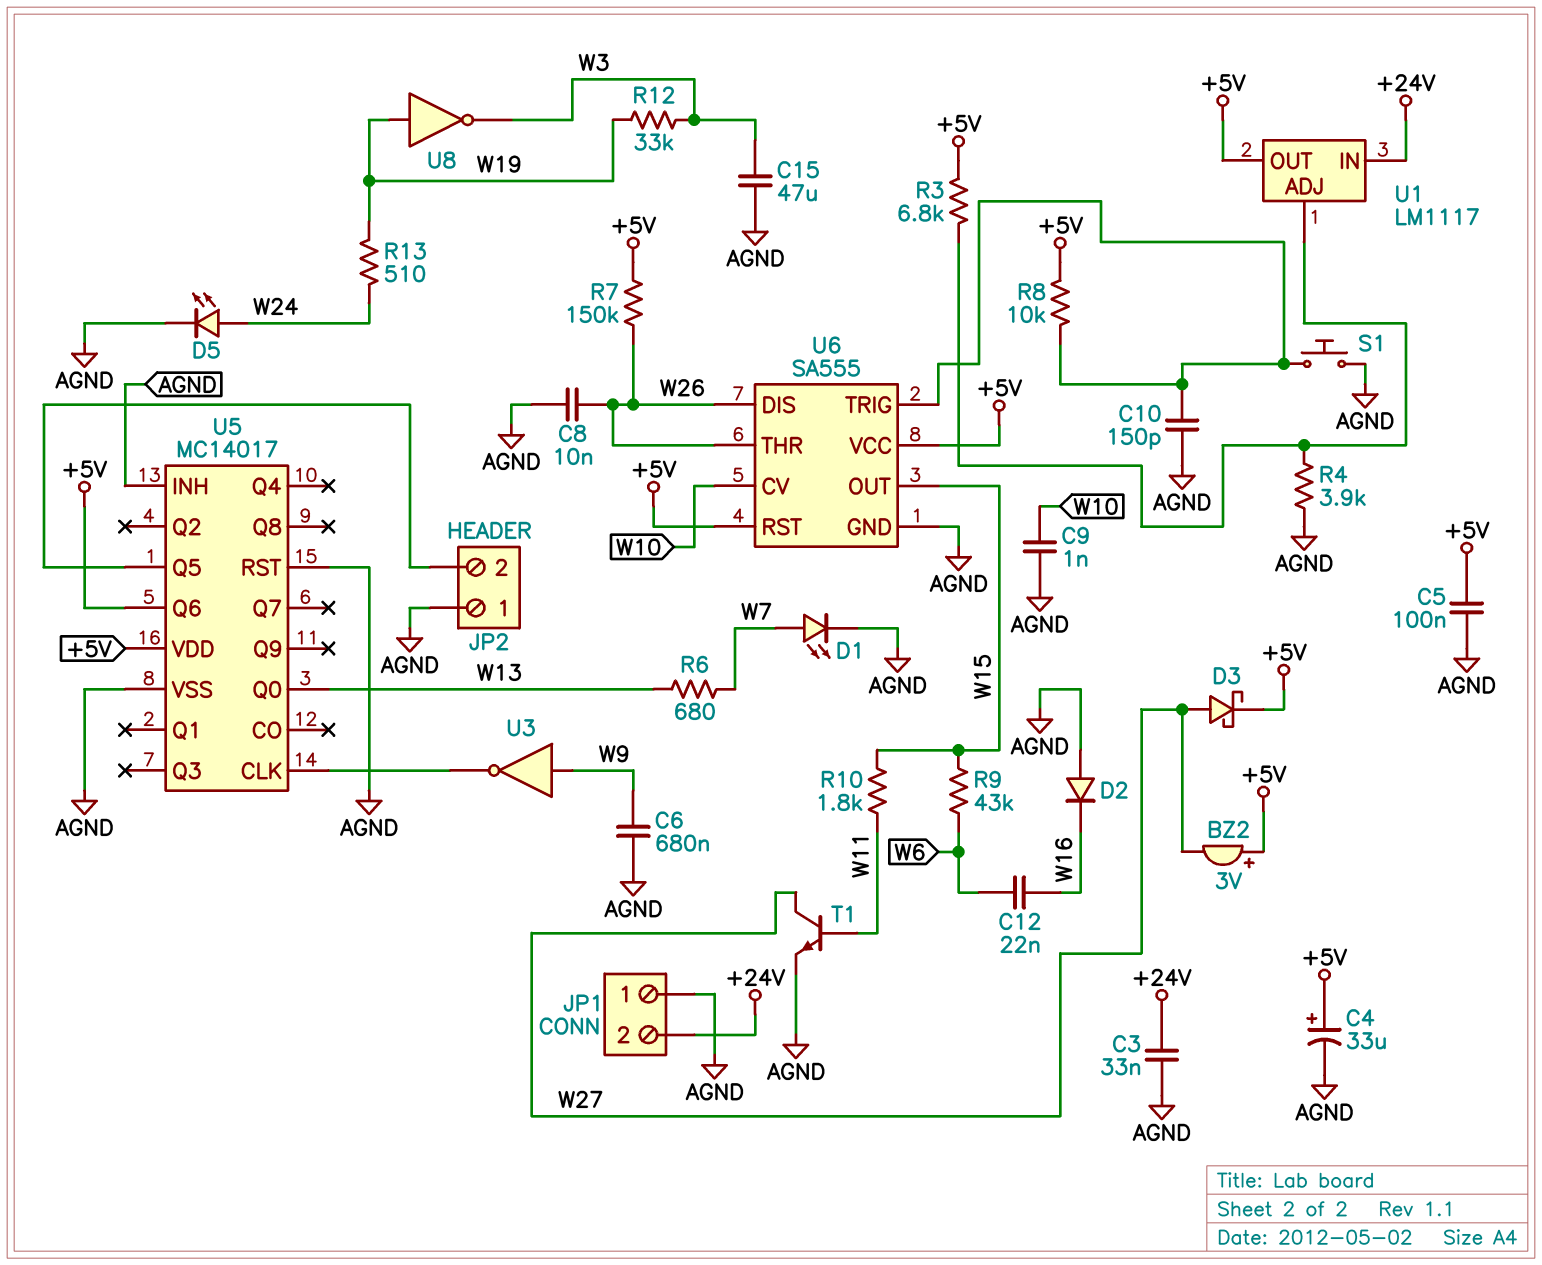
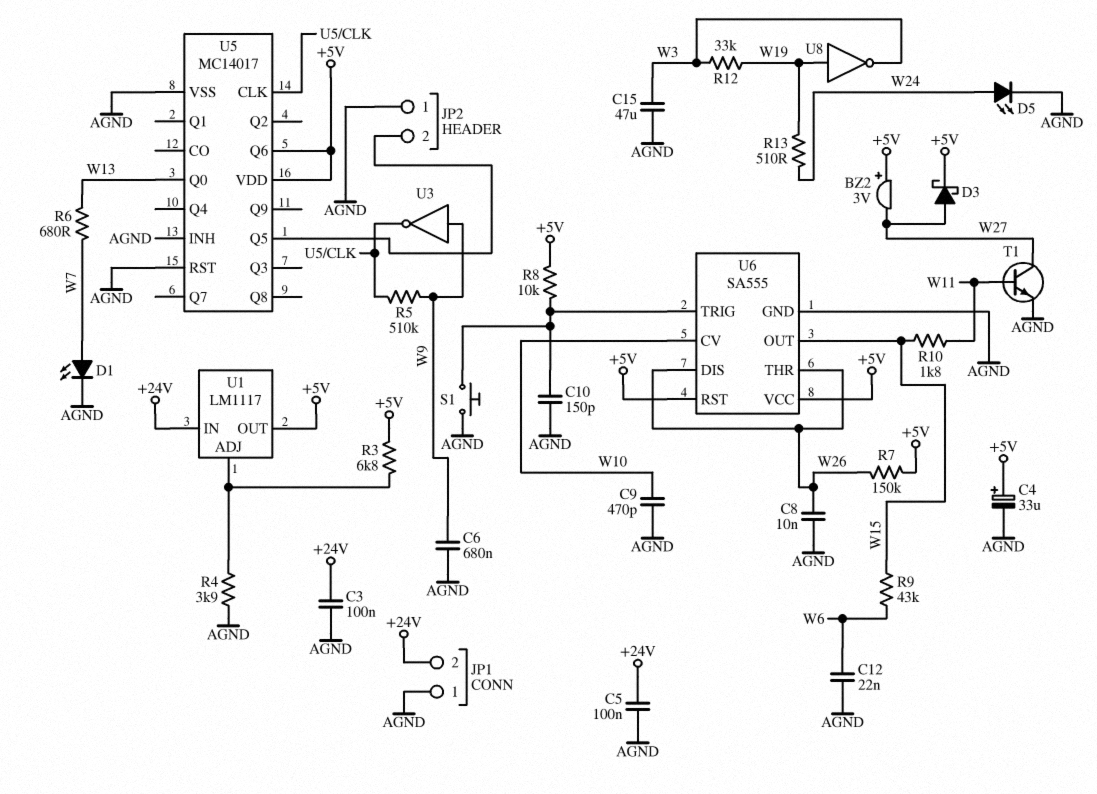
C3: 33nF (+24V, AGND) -> 100nF (+24V, AGND)
C5: 100nF (+5V, AGND) -> 100nF (+24V, AGND)
C9: 1nF (AGND, W10) -> 470pF (AGND, W10)
C12: 22nF (W6, W16) -> 22nF (AGND, W6)
D2: diode (A AGND, K W16) -> none
R5: none -> 510k (U5/CLK, W9)

